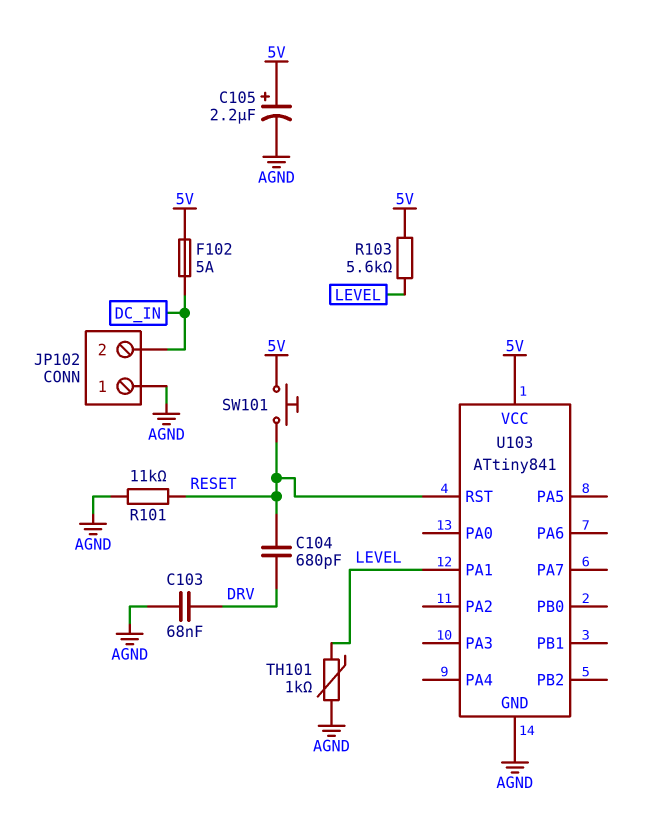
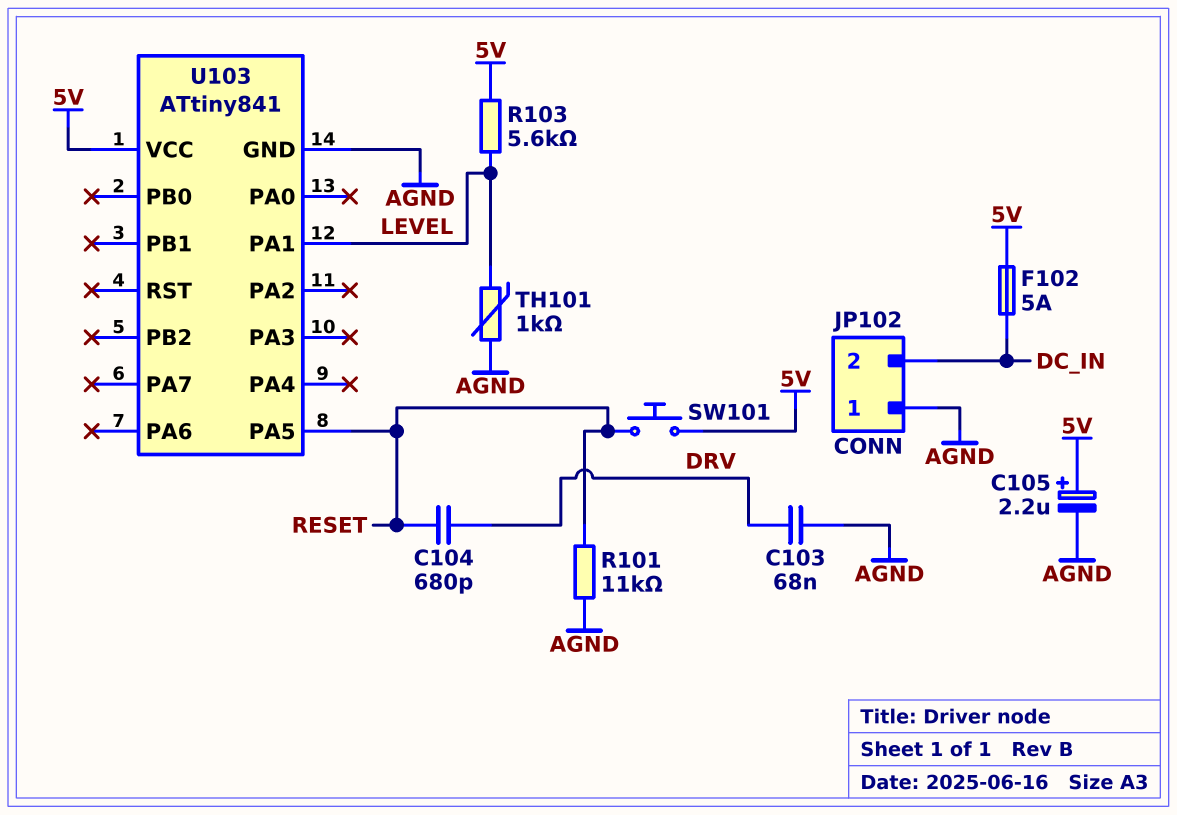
U103 pin PA5: none -> RESET
U103 pin RST: RESET -> none

